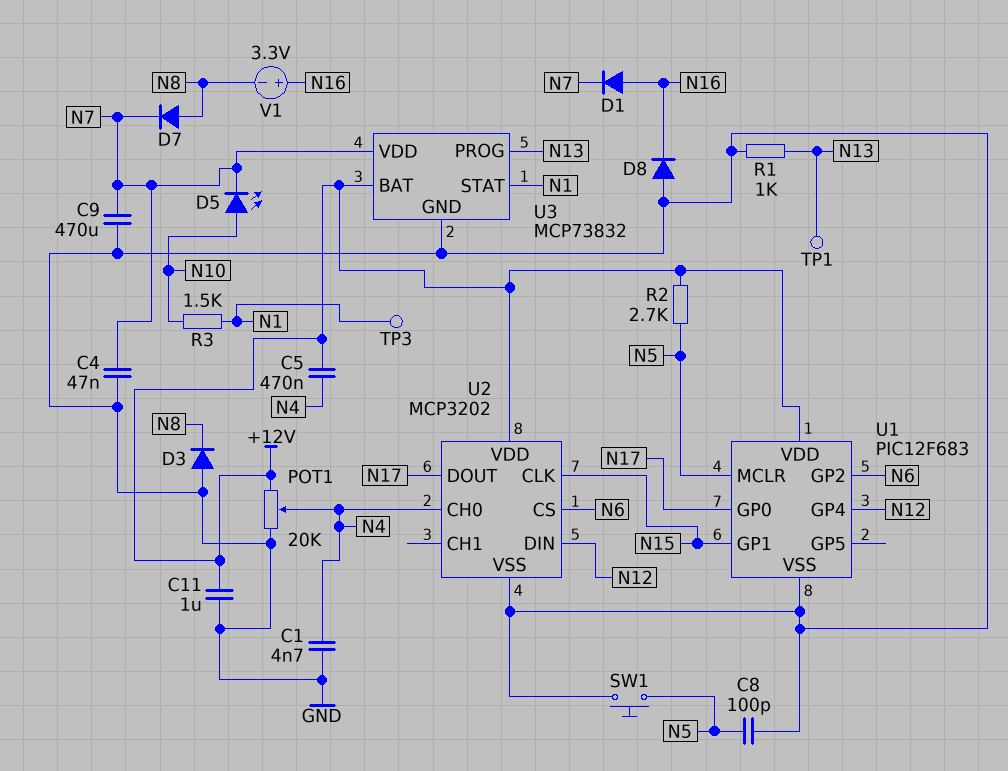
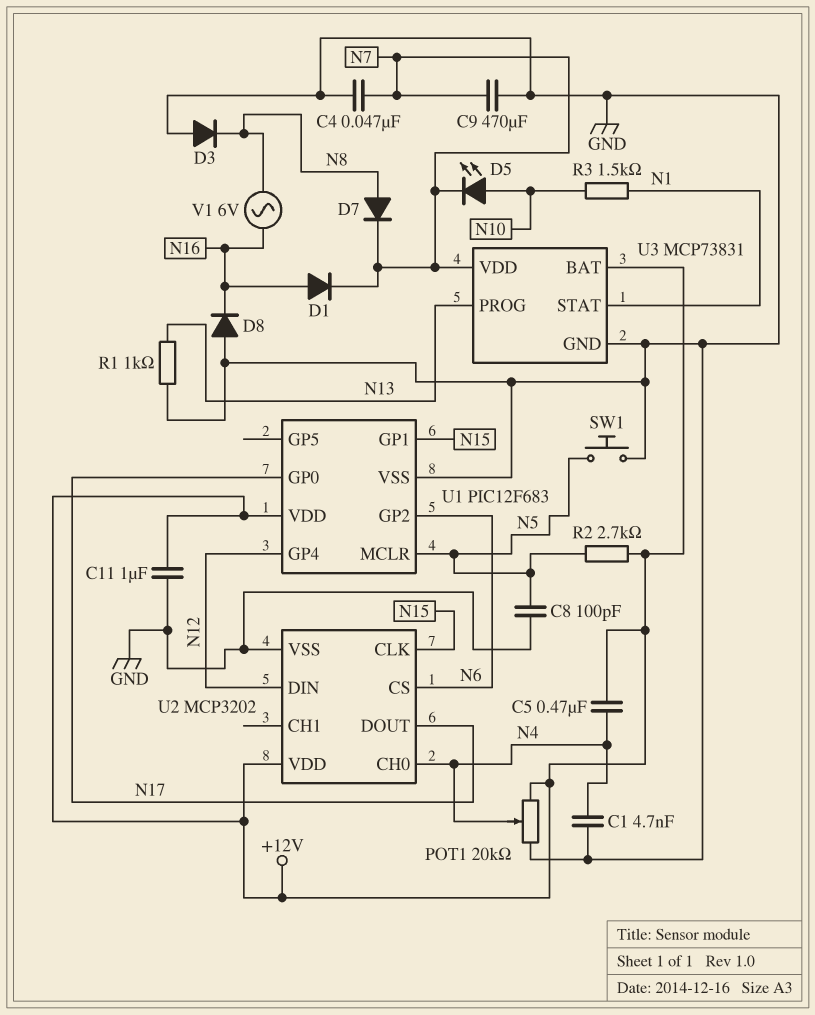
TP1: test point (N13) -> none
TP3: test point (N1) -> none
U3: MCP73832 -> MCP73831
V1: 3.3V (plus N16, minus N8) -> AC 6V (N8, N16)

